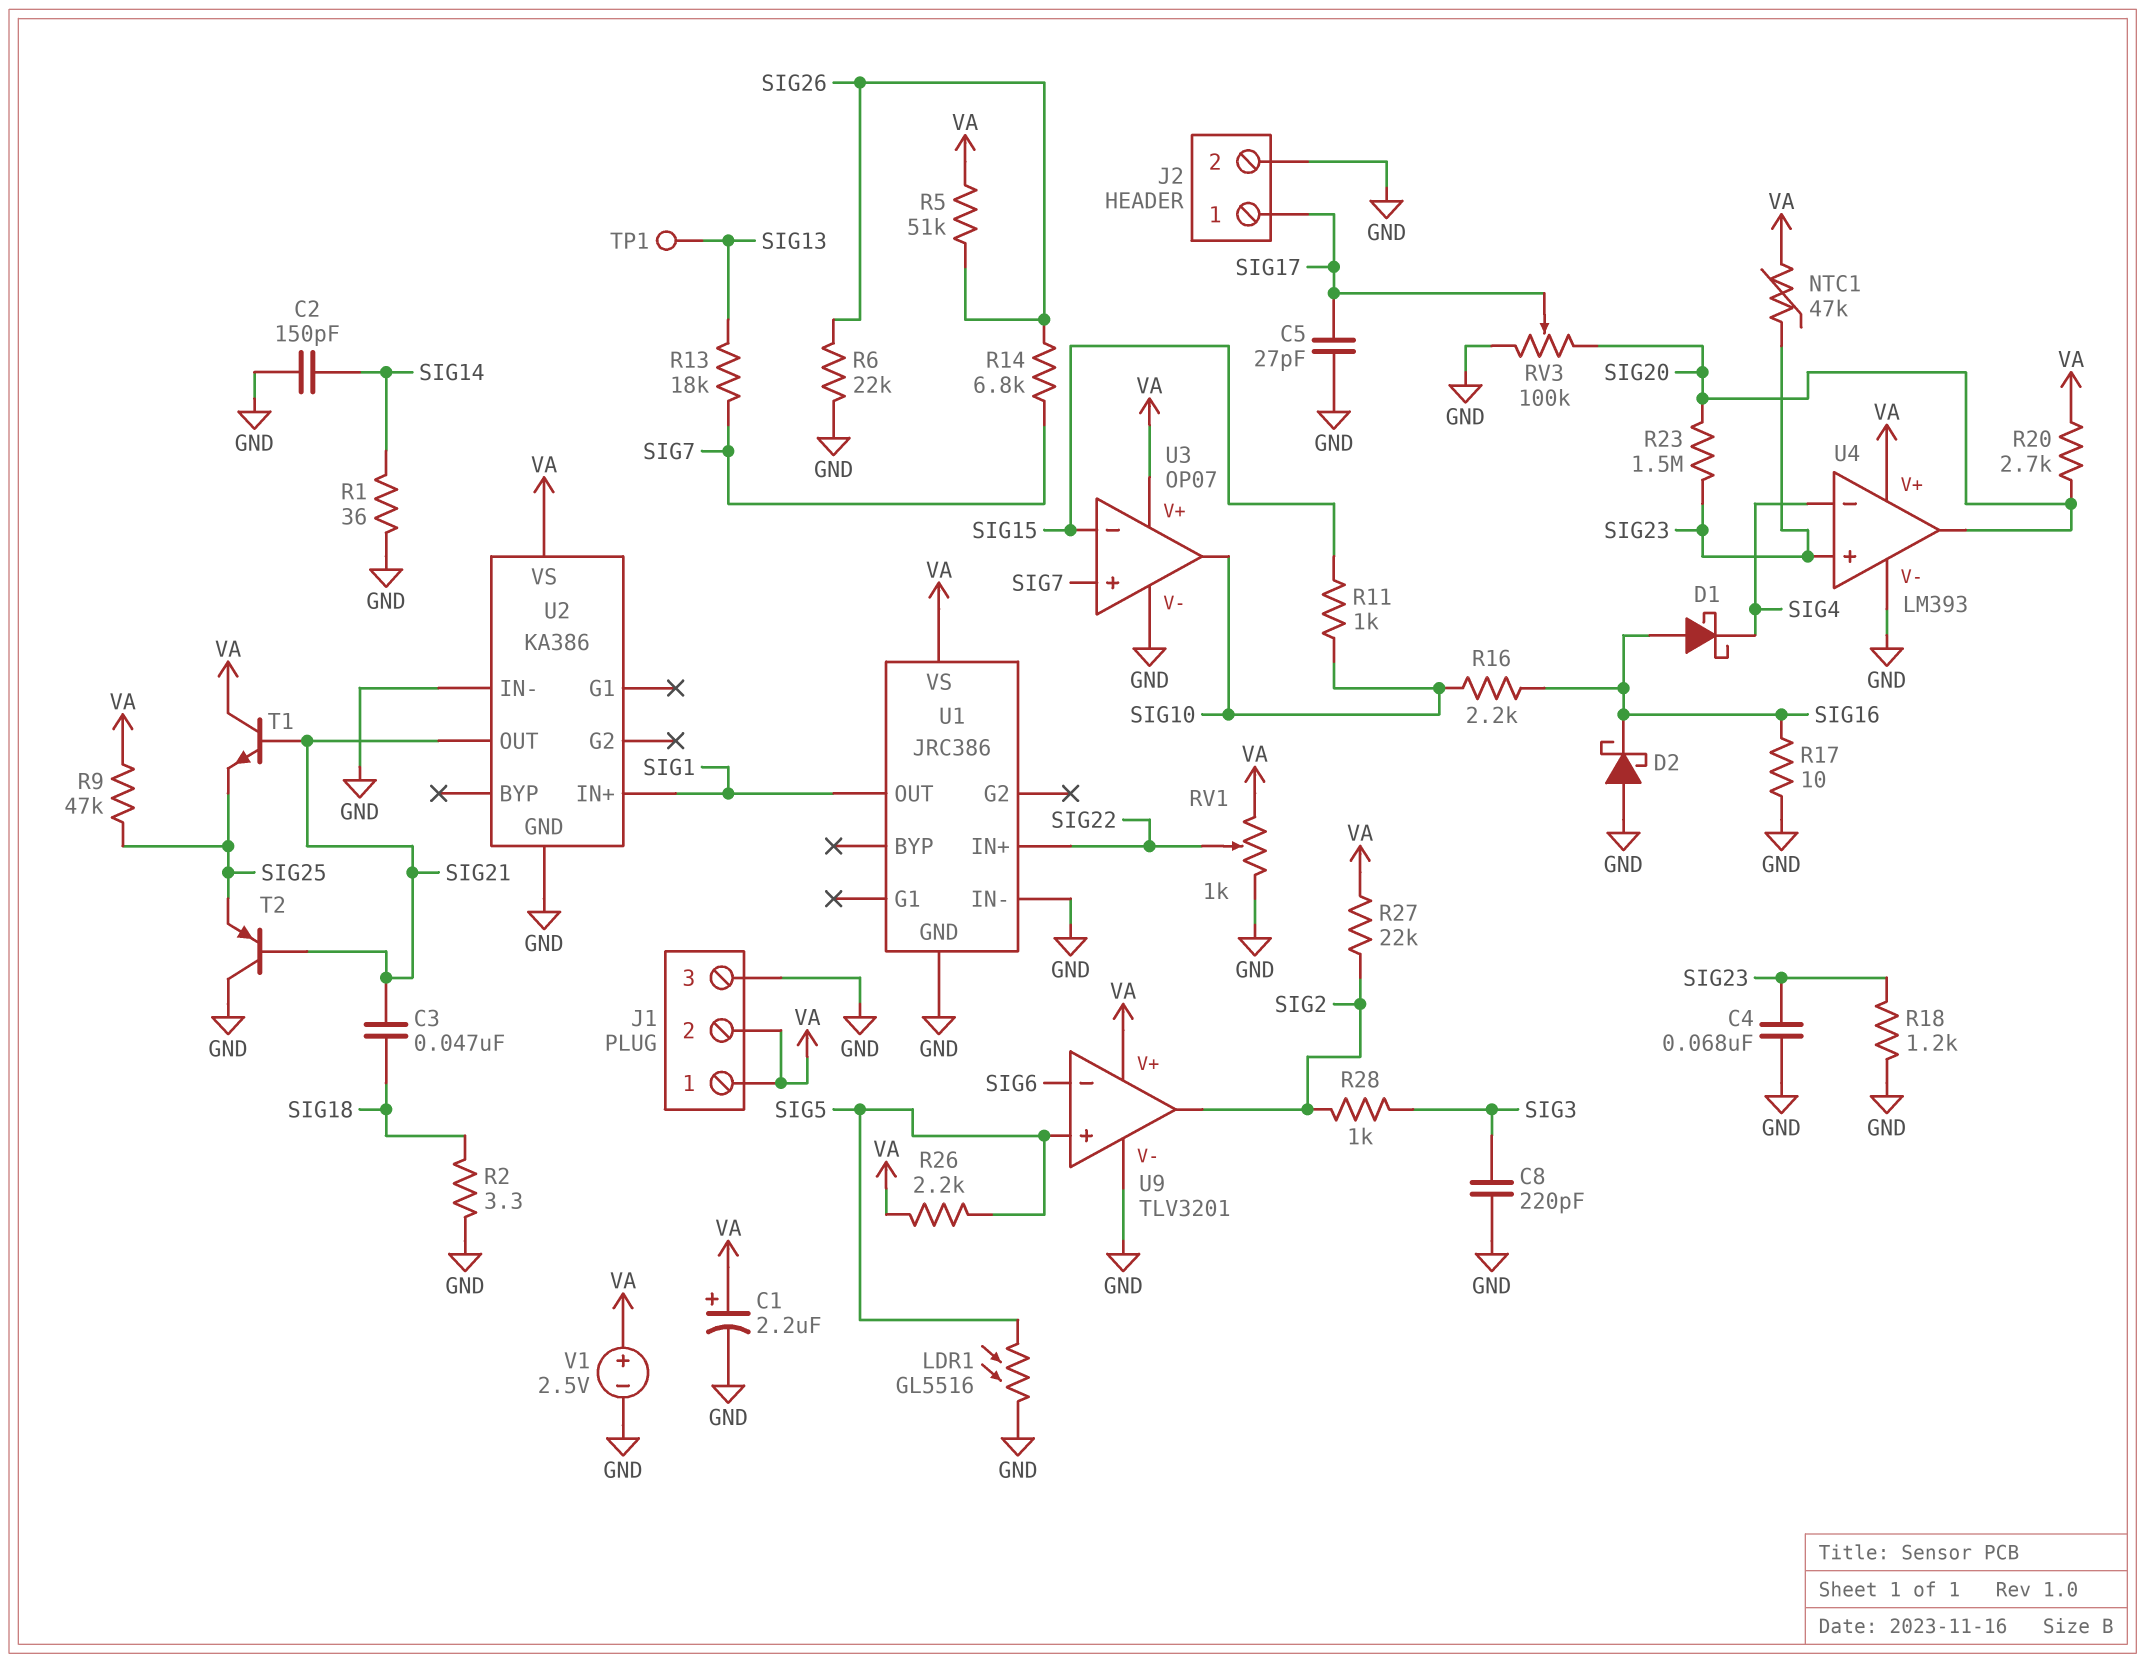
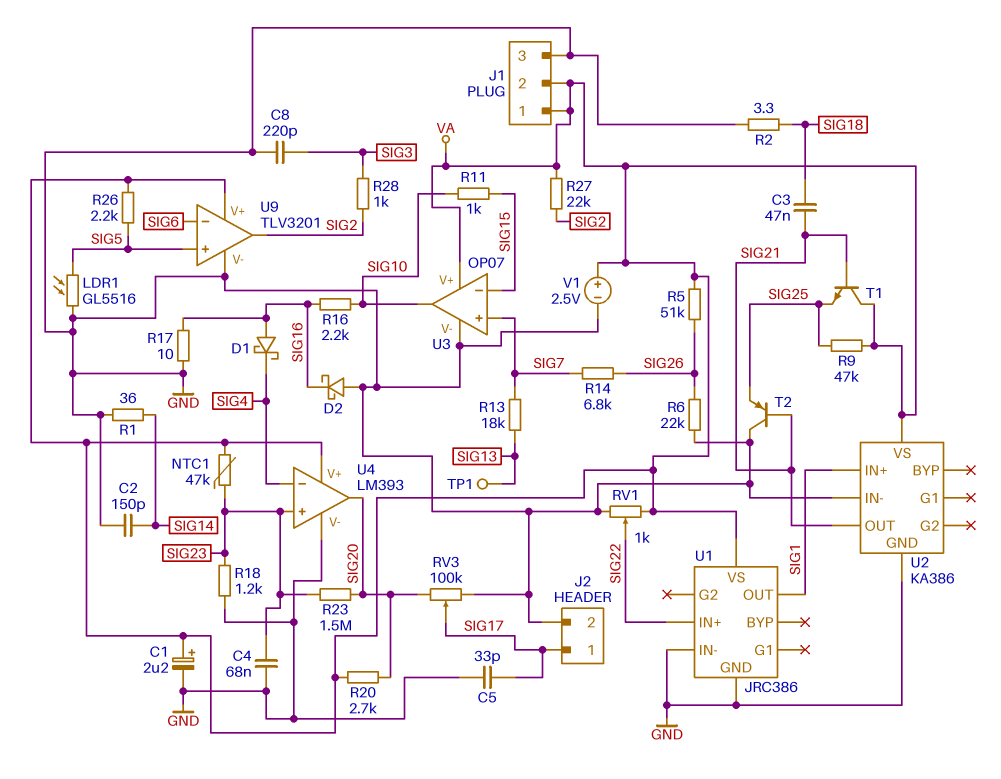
C5: 27pF (GND, SIG17) -> 33pF (GND, SIG17)

